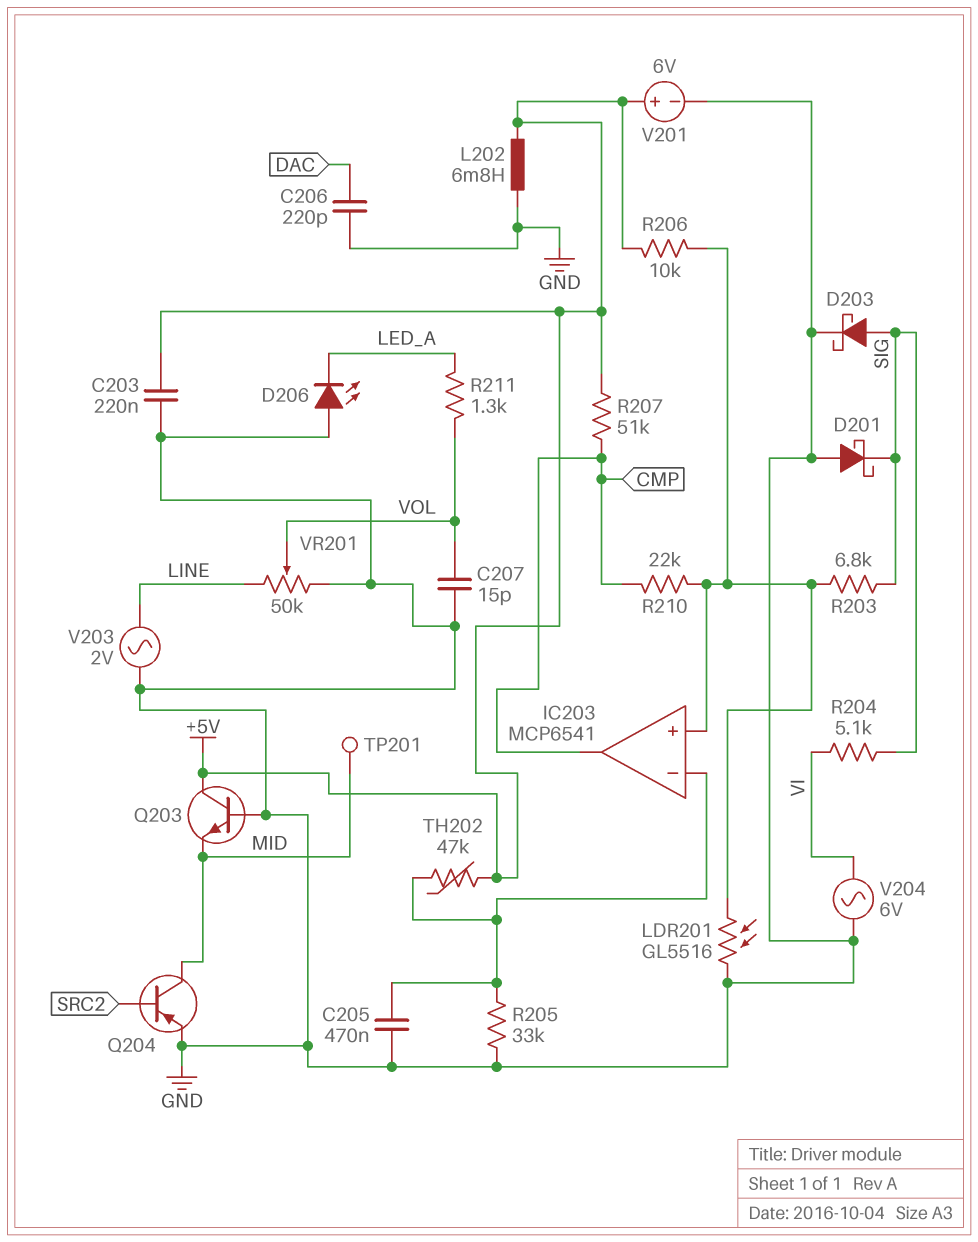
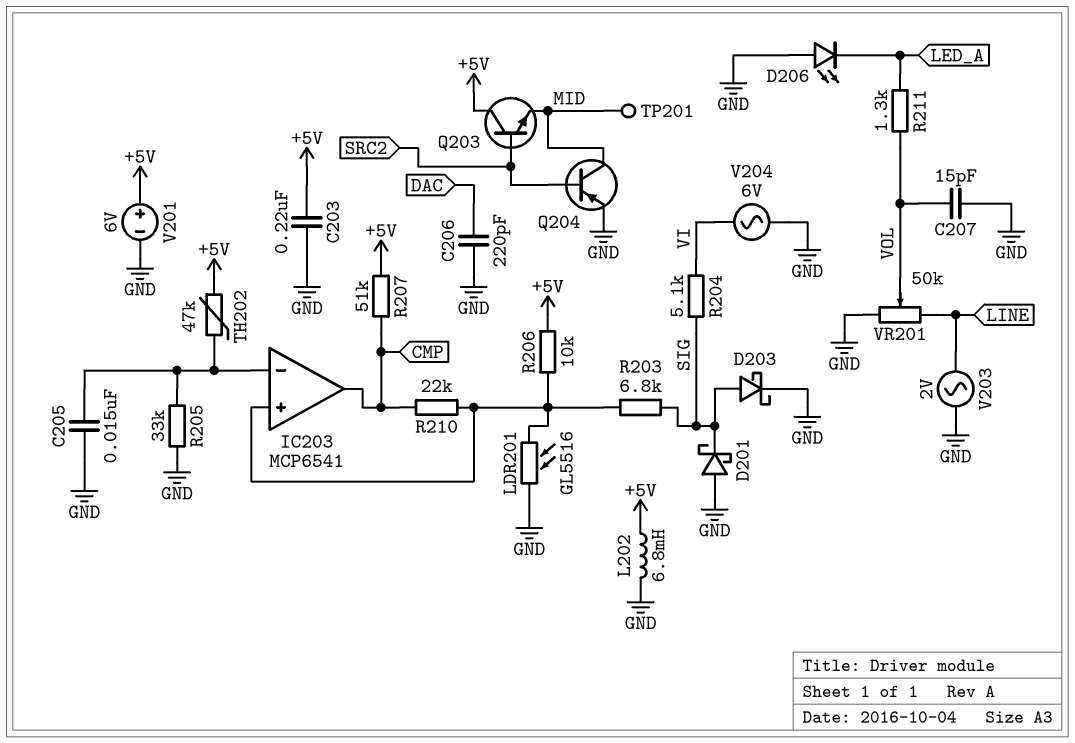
C205: 470nF (GND, IC203/in-) -> 15nF (GND, IC203/in-)
Q203: NPN (B GND, C +5V, E MID) -> NPN (B SRC2, C +5V, E MID)

